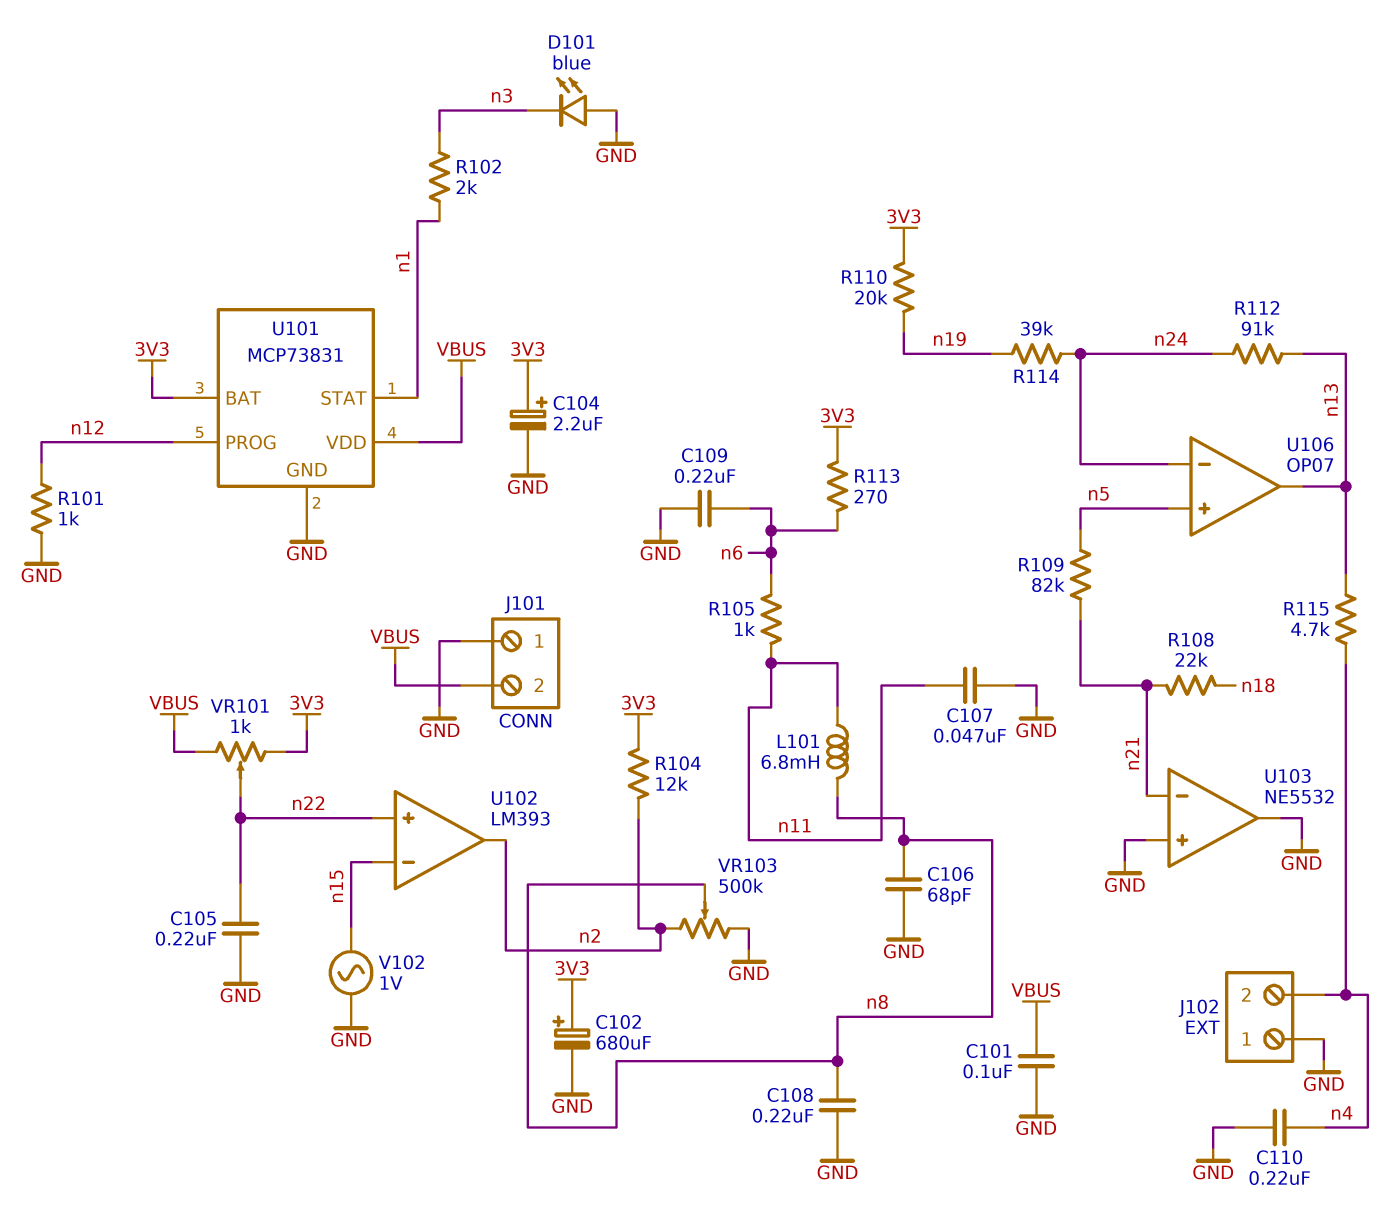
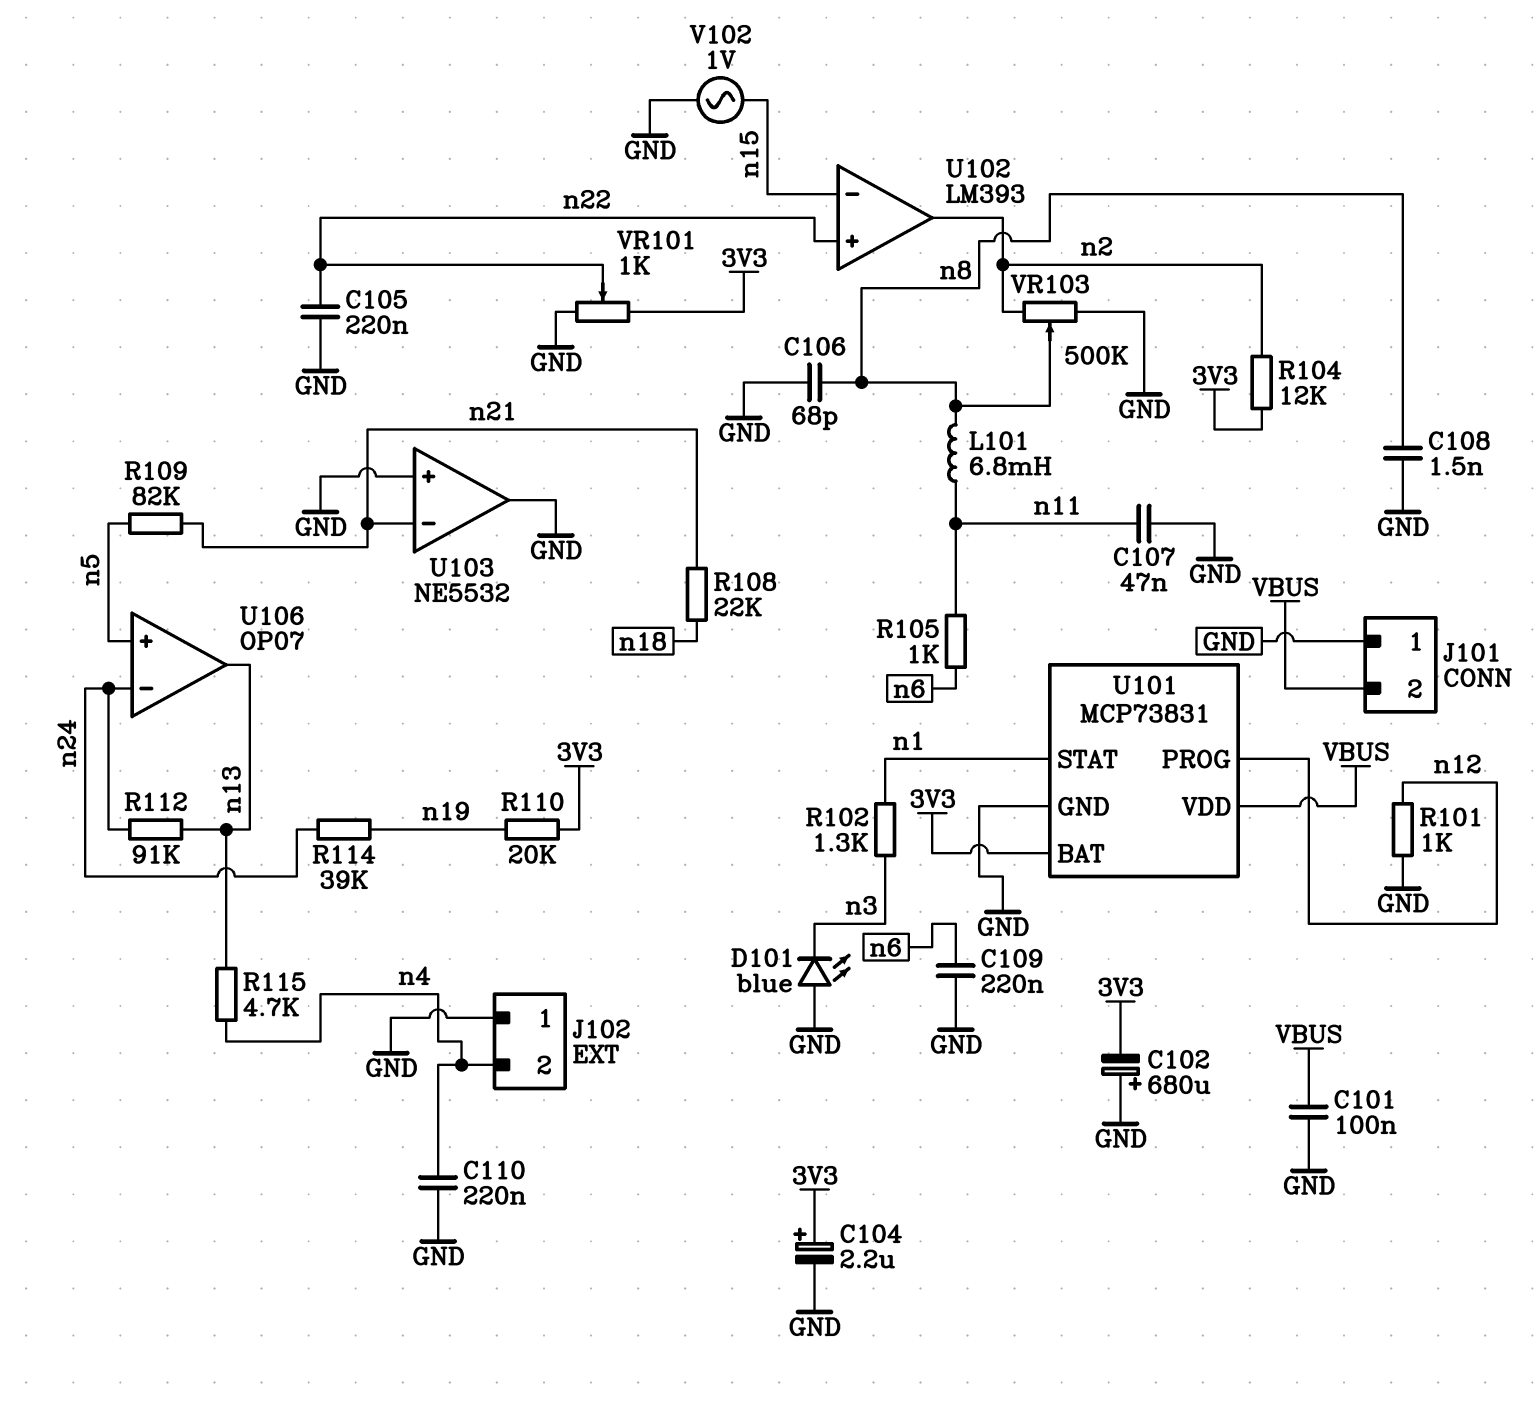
C102: 680uF (plus 3V3, minus GND) -> 680uF (plus GND, minus 3V3)
C108: 220nF (GND, n8) -> 1.5nF (GND, n8)
R102: 2k (n1, n3) -> 1.3k (n1, n3)
R113: 270 (3V3, n6) -> none
VR101: 1k (3V3, VBUS, wiper n22) -> 1k (3V3, GND, wiper n22)

